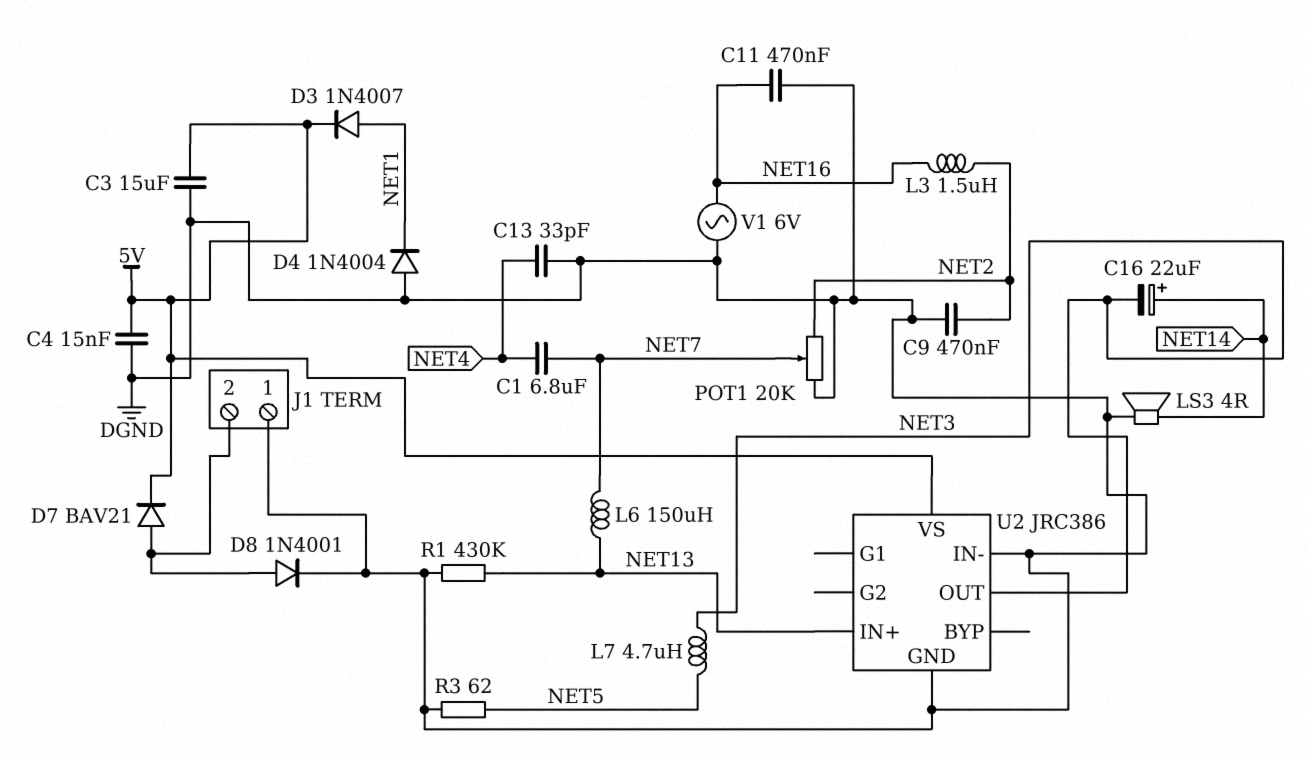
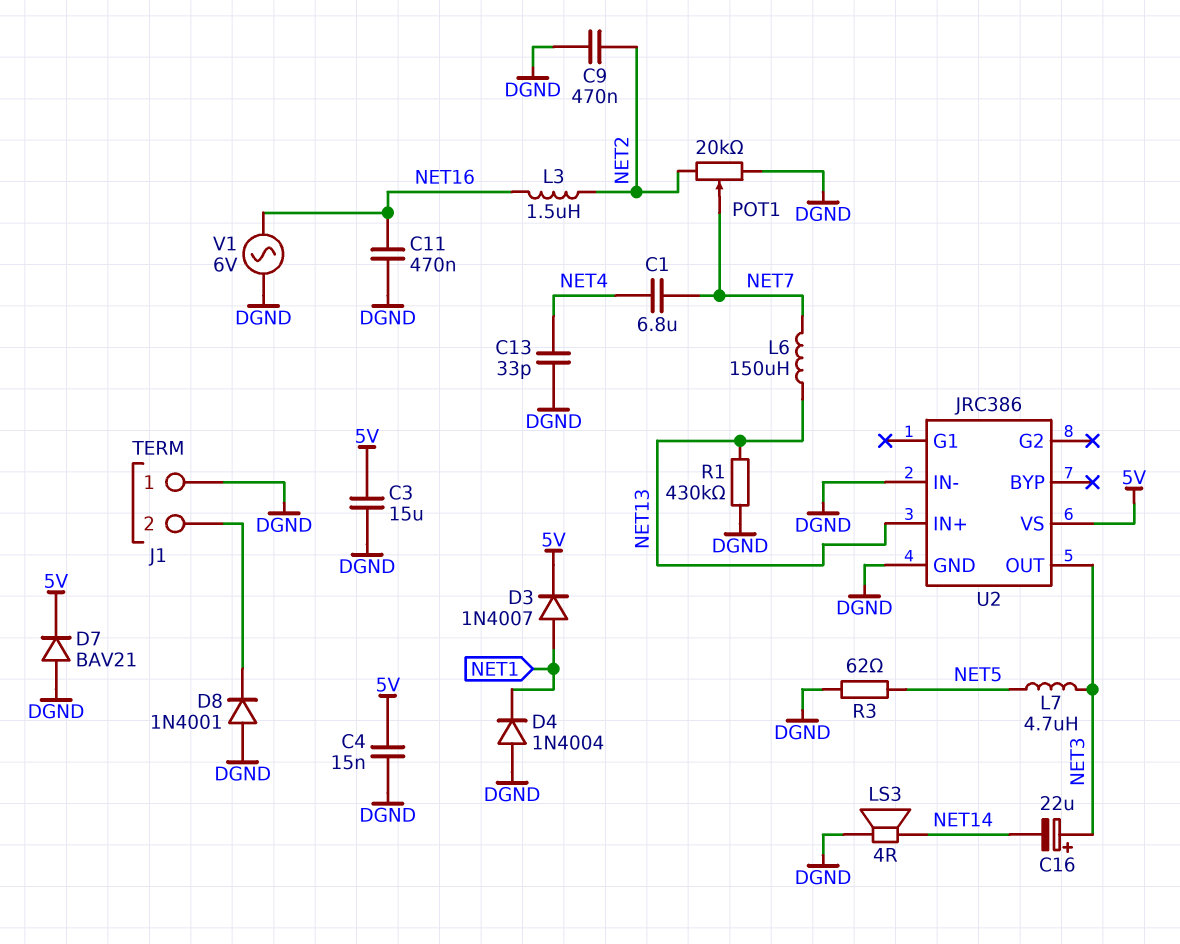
C16: 22uF (plus NET14, minus NET3) -> 22uF (plus NET3, minus NET14)
D7: diode BAV21 (A J1/2, K 5V) -> diode BAV21 (A DGND, K 5V)
D8: diode 1N4001 (A J1/2, K DGND) -> diode 1N4001 (A DGND, K J1/2)

